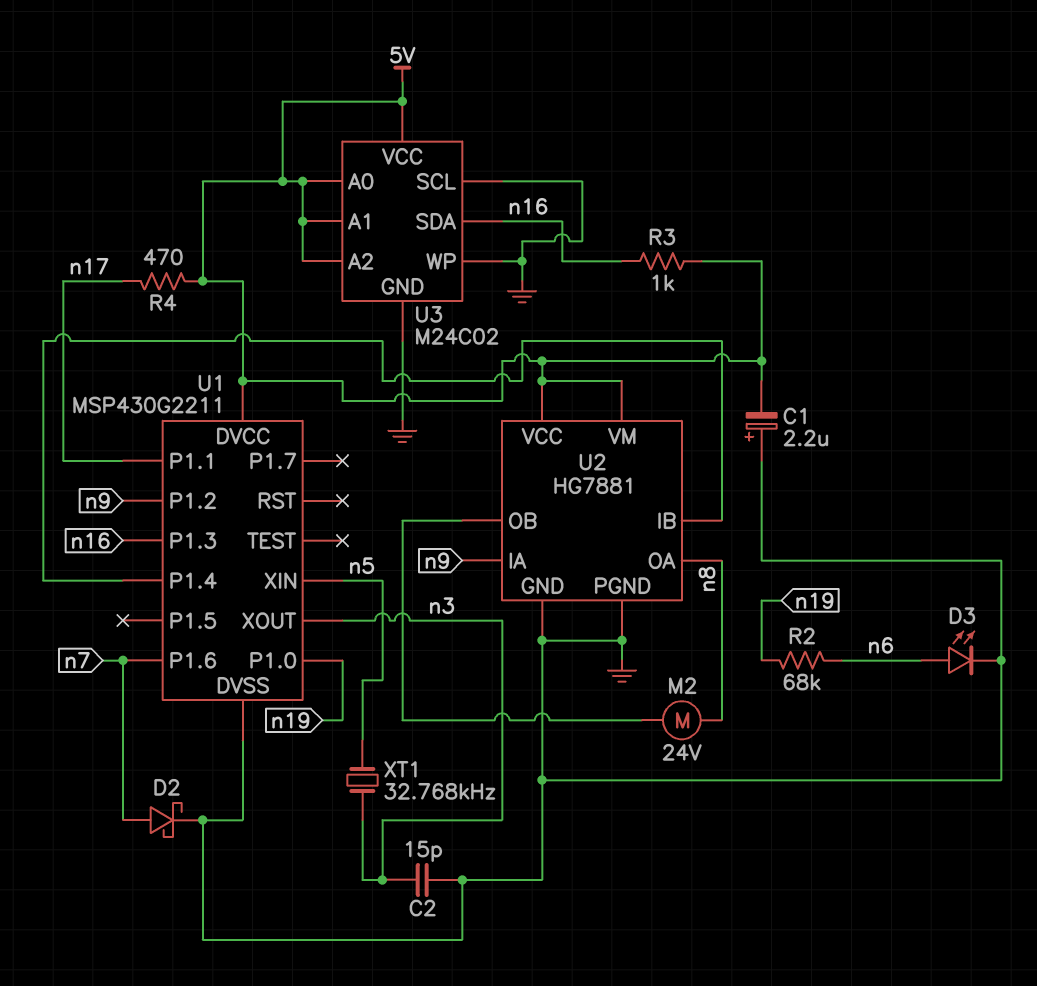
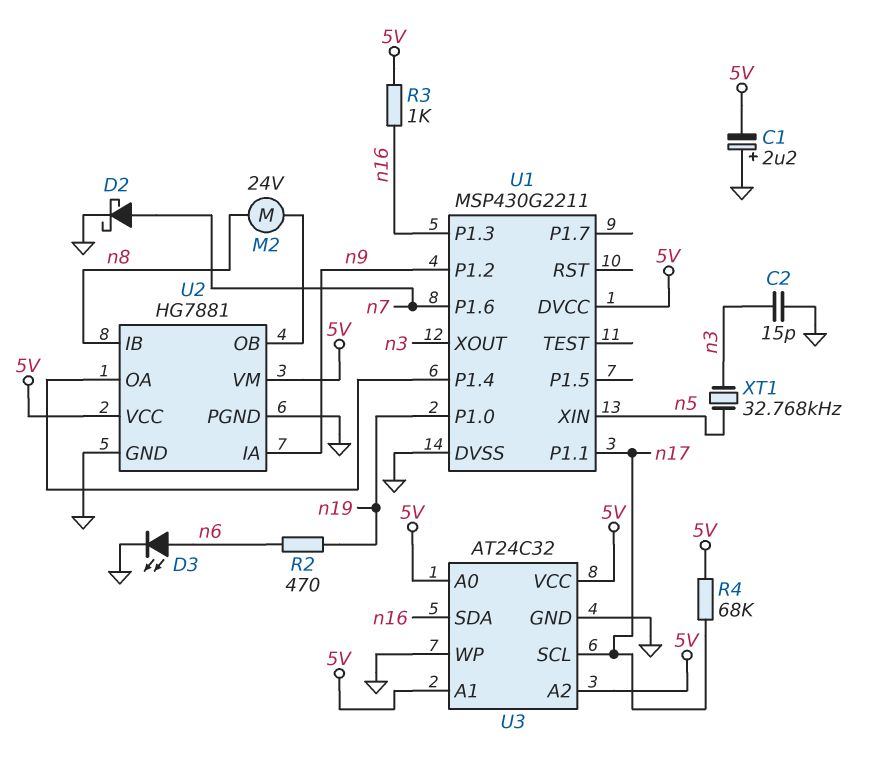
R2: 68k (n6, n19) -> 470 (n6, n19)
R4: 470 (5V, n17) -> 68k (5V, n17)
U2 pin IB: U1/P1.4 -> n8
U2 pin OA: n8 -> U1/P1.4
U3: M24C02 -> AT24C32
U3 pin SCL: GND -> n17

